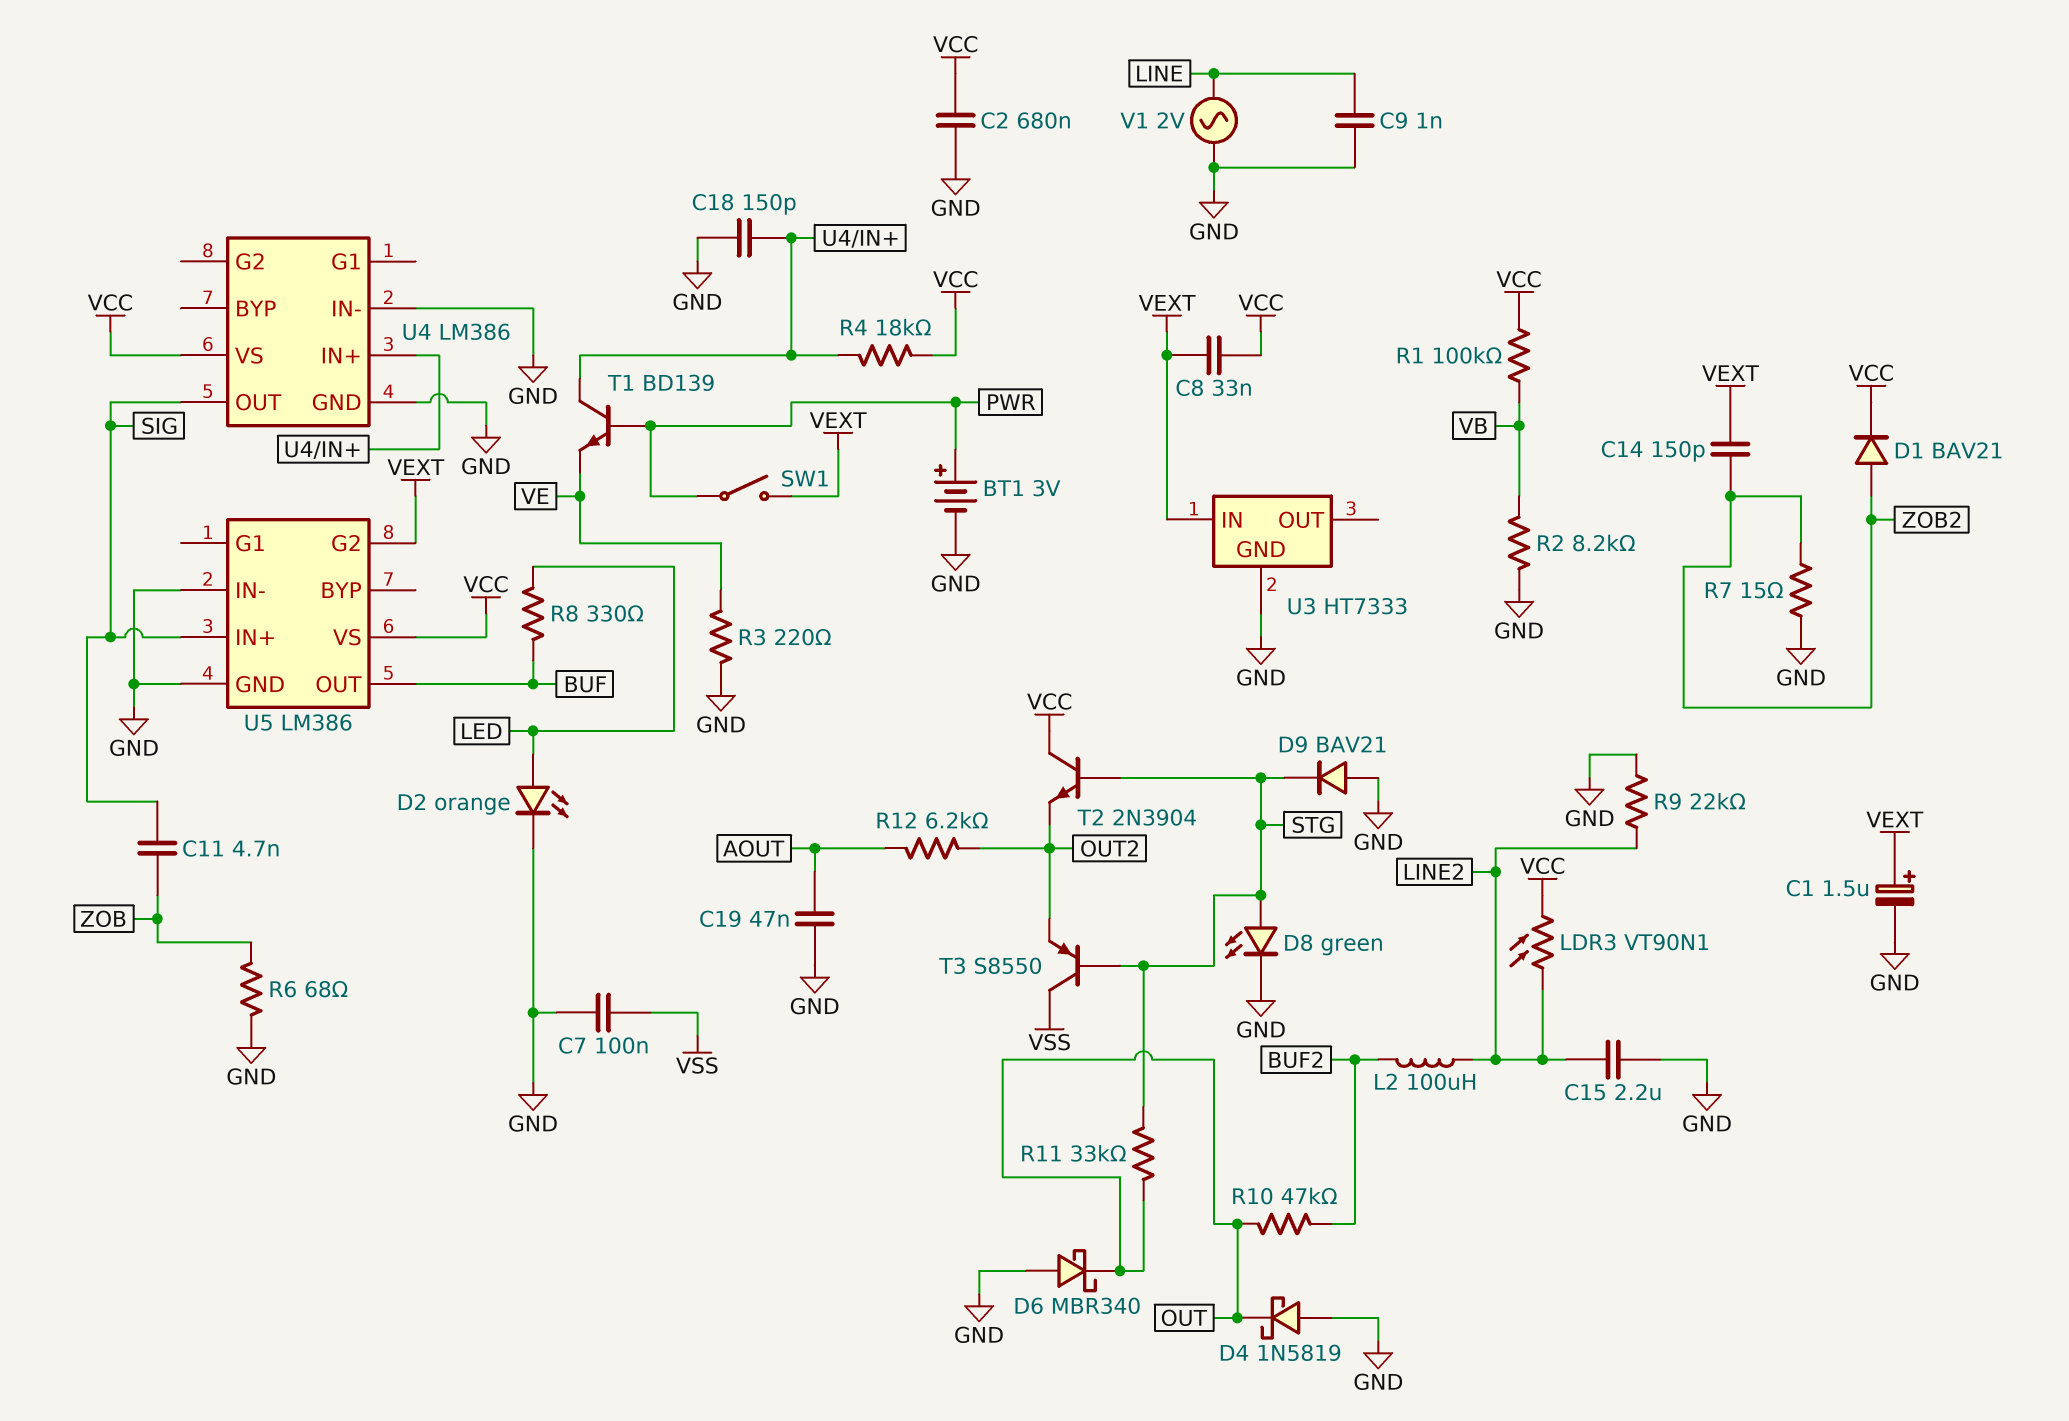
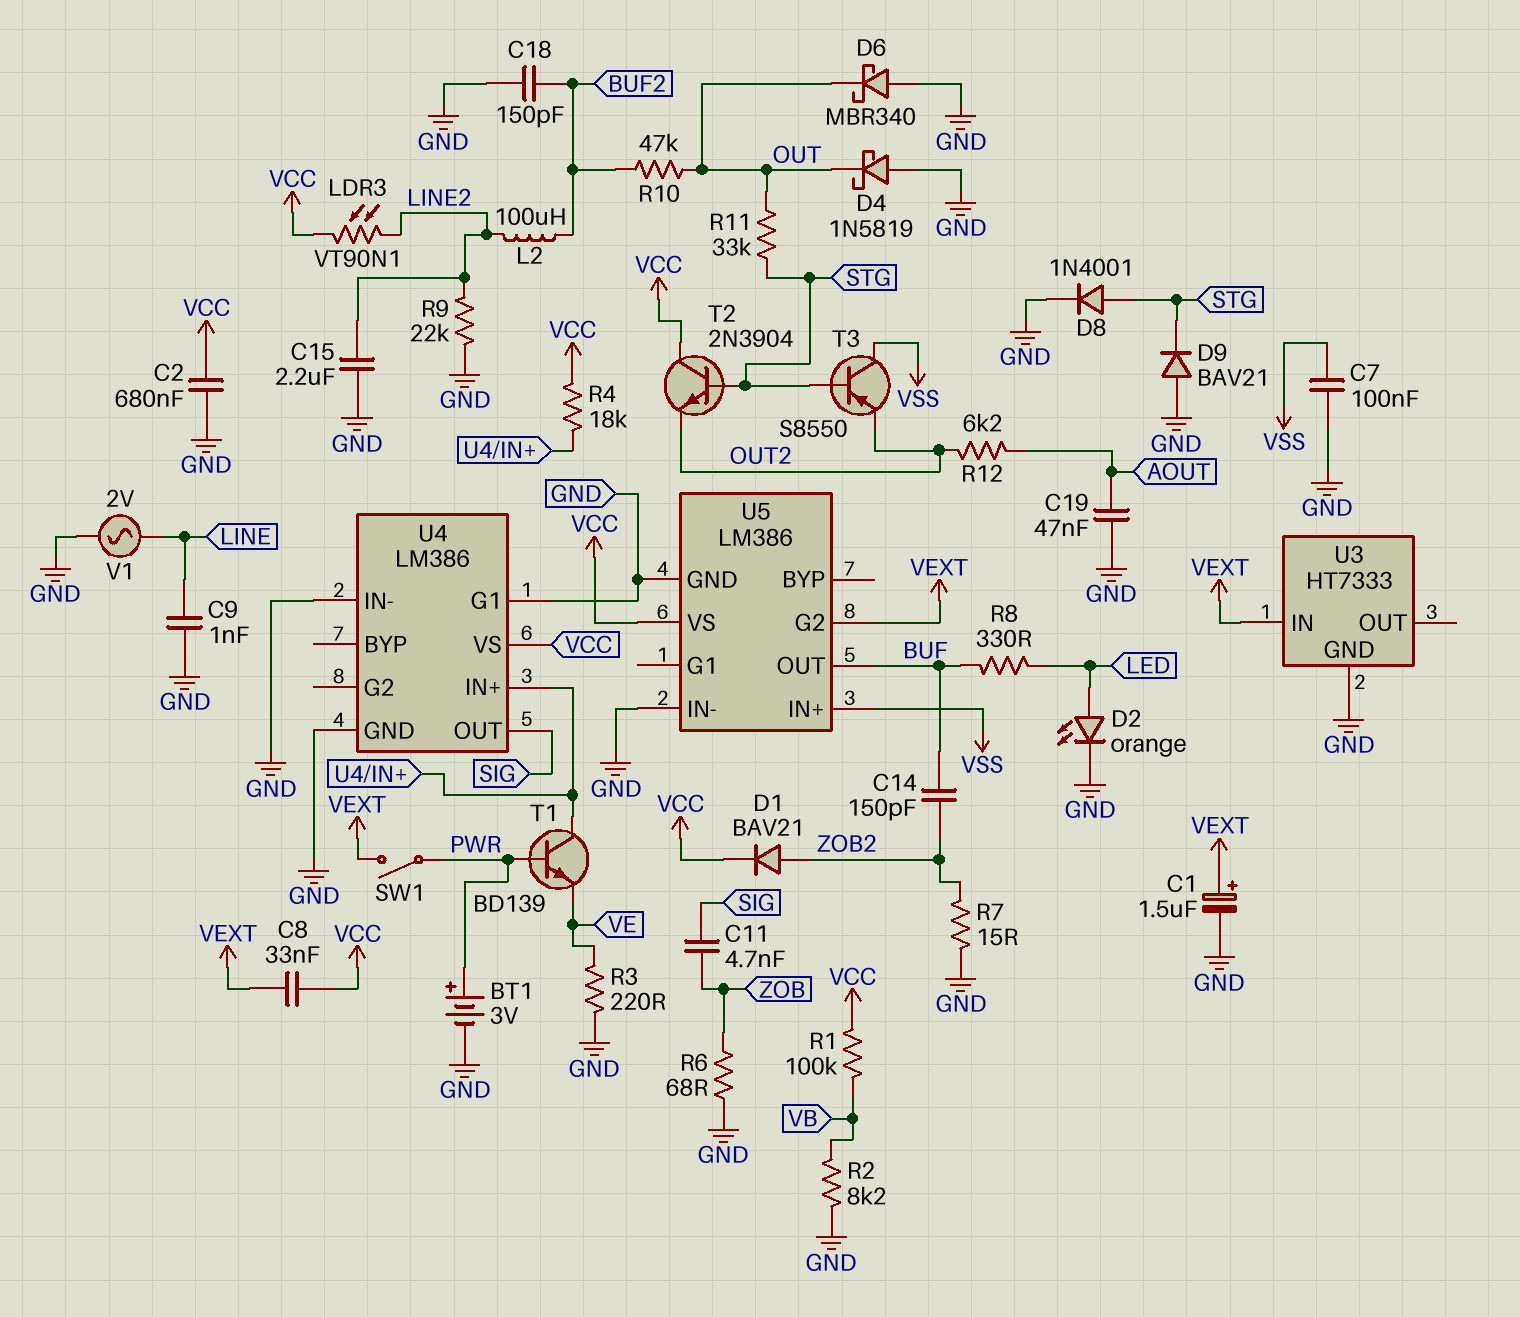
C14: 150pF (VEXT, ZOB2) -> 150pF (BUF, ZOB2)
C18: 150pF (GND, U4/IN+) -> 150pF (BUF2, GND)
D8: LED green (A STG, K GND) -> diode 1N4001 (A STG, K GND)
U4 pin G1: none -> GND
U5 pin IN+: SIG -> VSS

